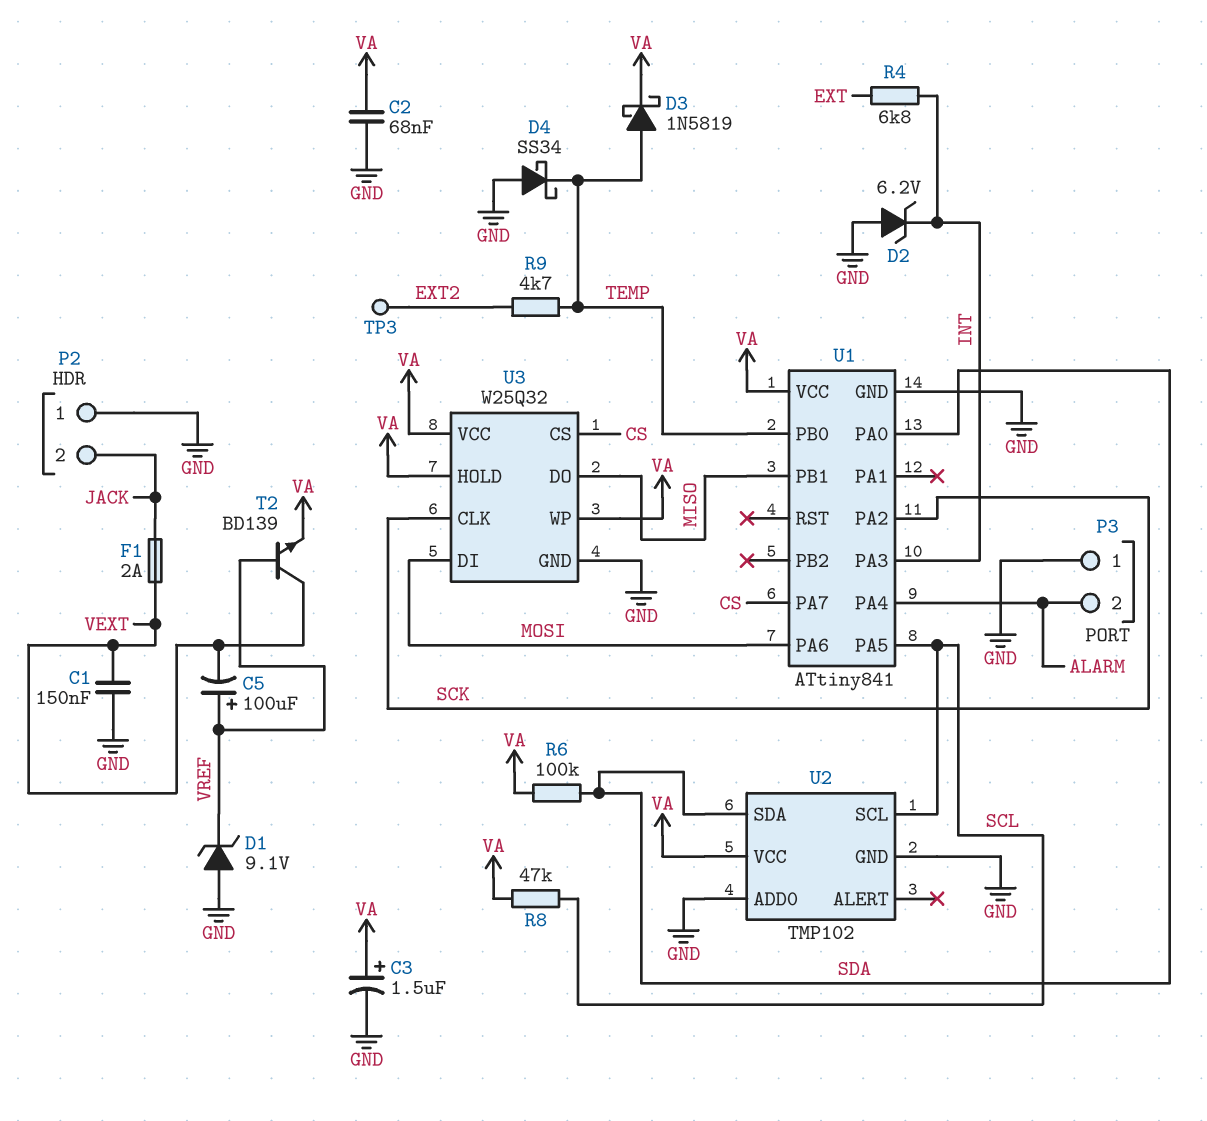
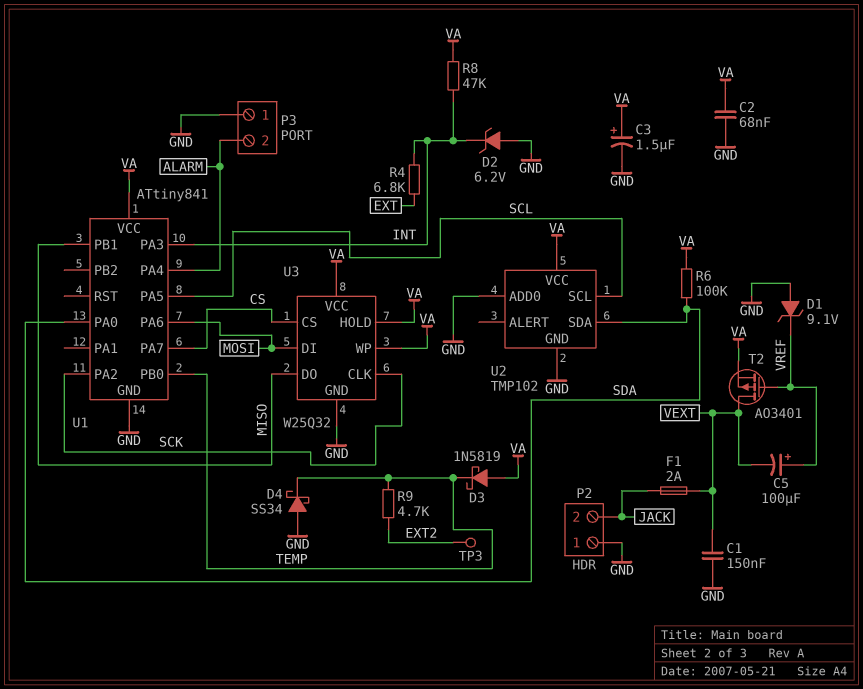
D3: schottky 1N5819 (A TEMP, K VA) -> schottky 1N5819 (A VA, K TEMP)
R8: 47k (SCL, VA) -> 47k (INT, VA)
T2: NPN BD139 (B VREF, C VEXT, E VA) -> PMOS AO3401 (G VREF, D VEXT, S VA)

